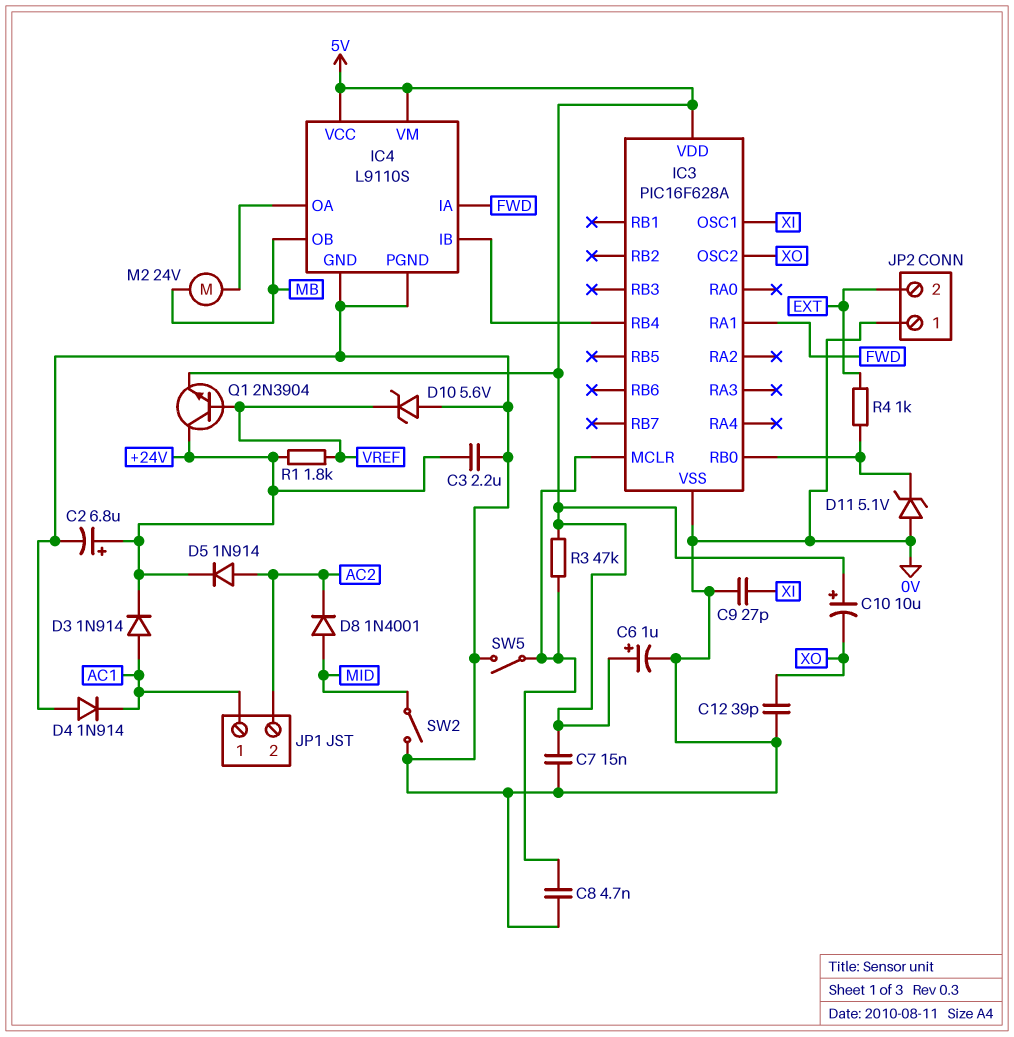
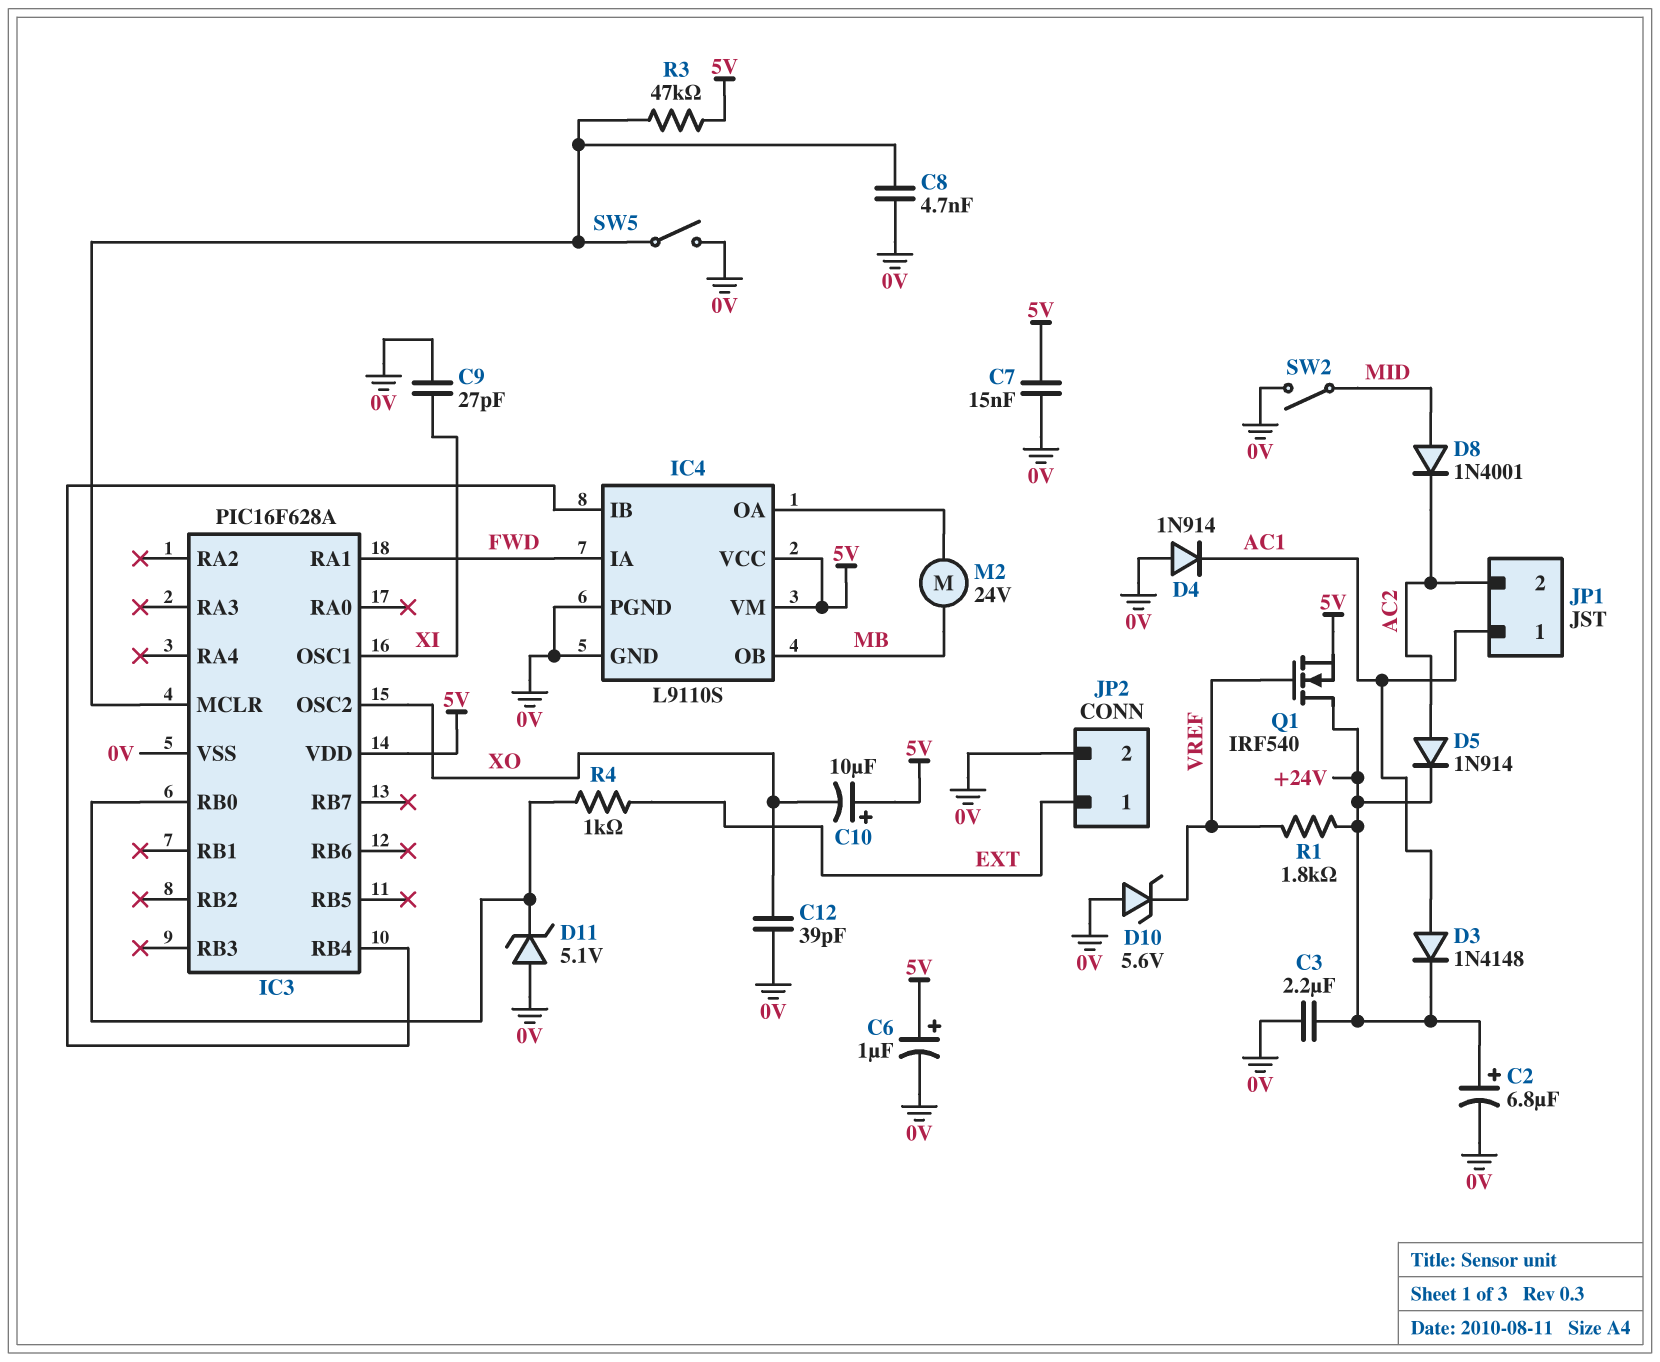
D3: diode 1N914 (A AC1, K +24V) -> diode 1N4148 (A AC1, K +24V)
JP2 pin 1: 0V -> EXT
JP2 pin 2: EXT -> 0V
Q1: NPN 2N3904 (B VREF, C +24V, E 5V) -> NMOS IRF540 (G VREF, D +24V, S 5V)

